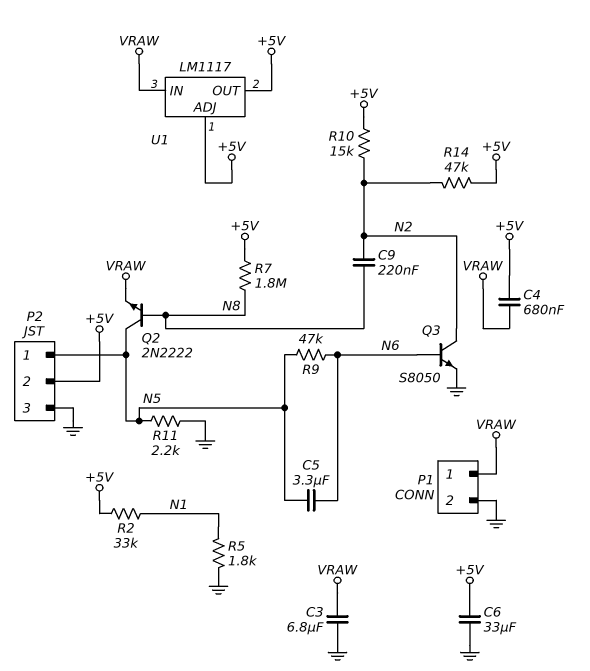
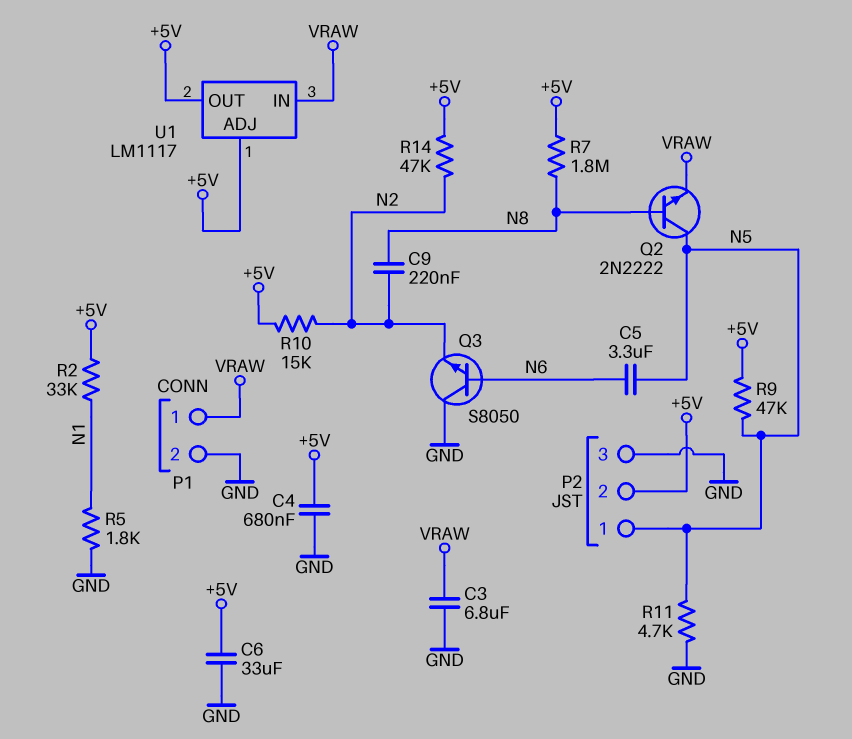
C4: 680nF (+5V, VRAW) -> 680nF (+5V, GND)
Q3: NPN S8050 (B N6, C N2, E GND) -> NPN S8050 (B N6, C GND, E N2)
R9: 47k (N5, N6) -> 47k (+5V, N5)
R11: 2.2k (GND, N5) -> 4.7k (GND, N5)

